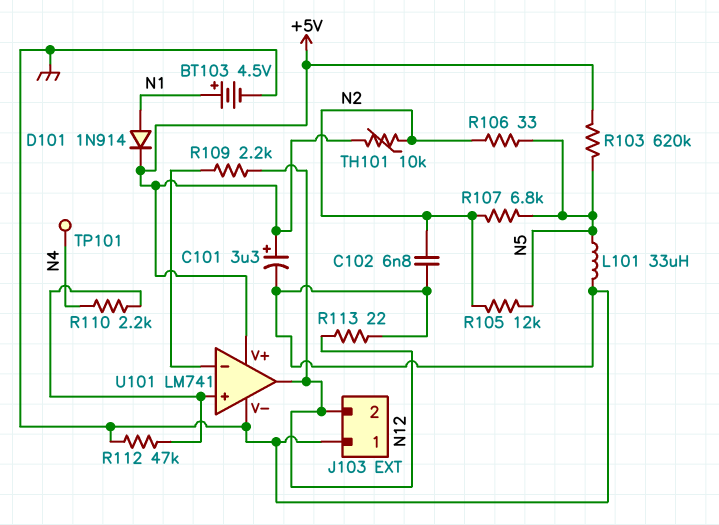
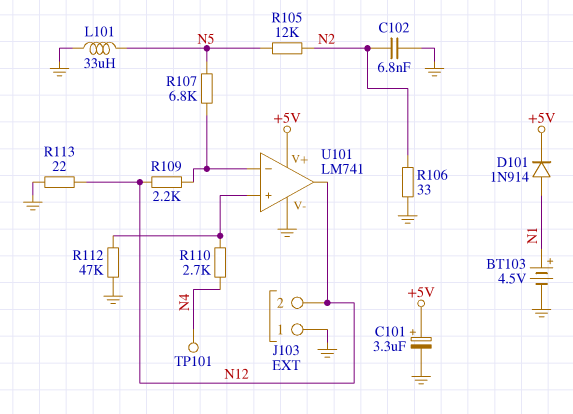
R103: 620k (+5V, N5) -> none
R106: 33 (N2, N5) -> 33 (GND, N2)
R107: 6.8k (N2, N5) -> 6.8k (N5, U101/in-)
R110: 2.2k (N4, U101/in+) -> 2.7k (N4, U101/in+)
TH101: 10k (+5V, N2) -> none

